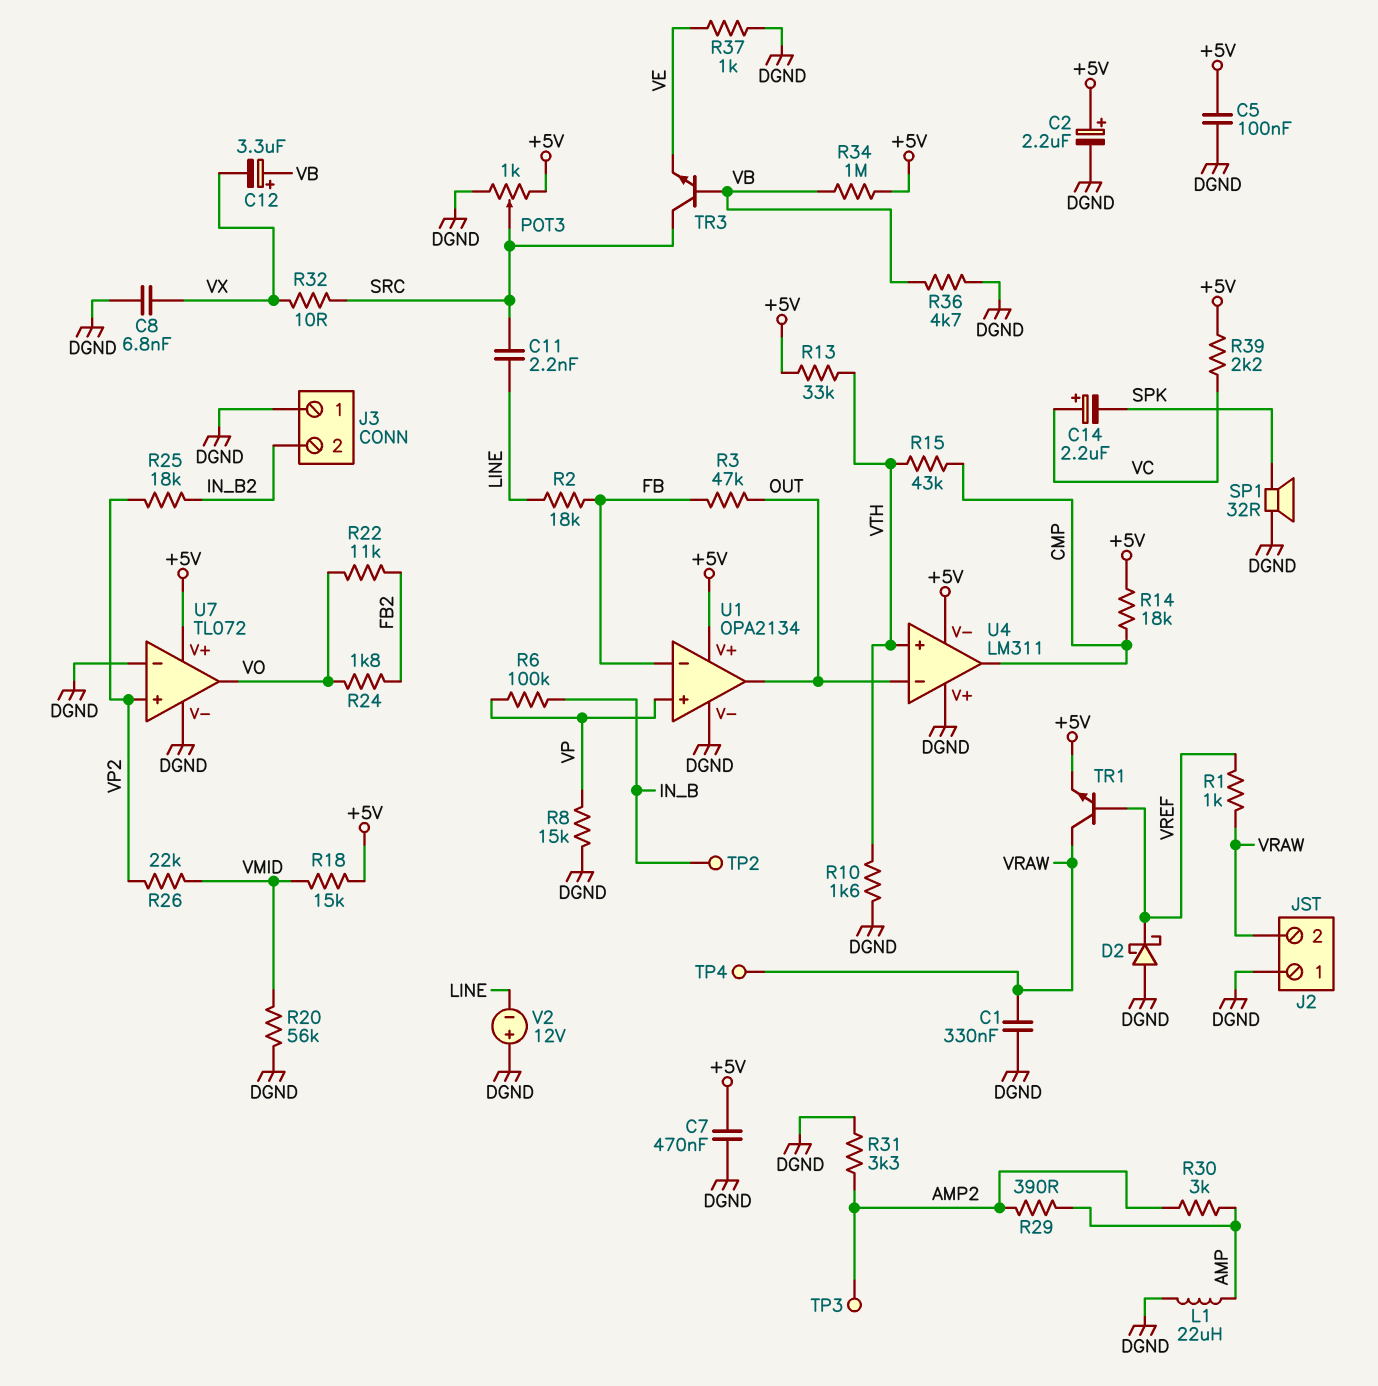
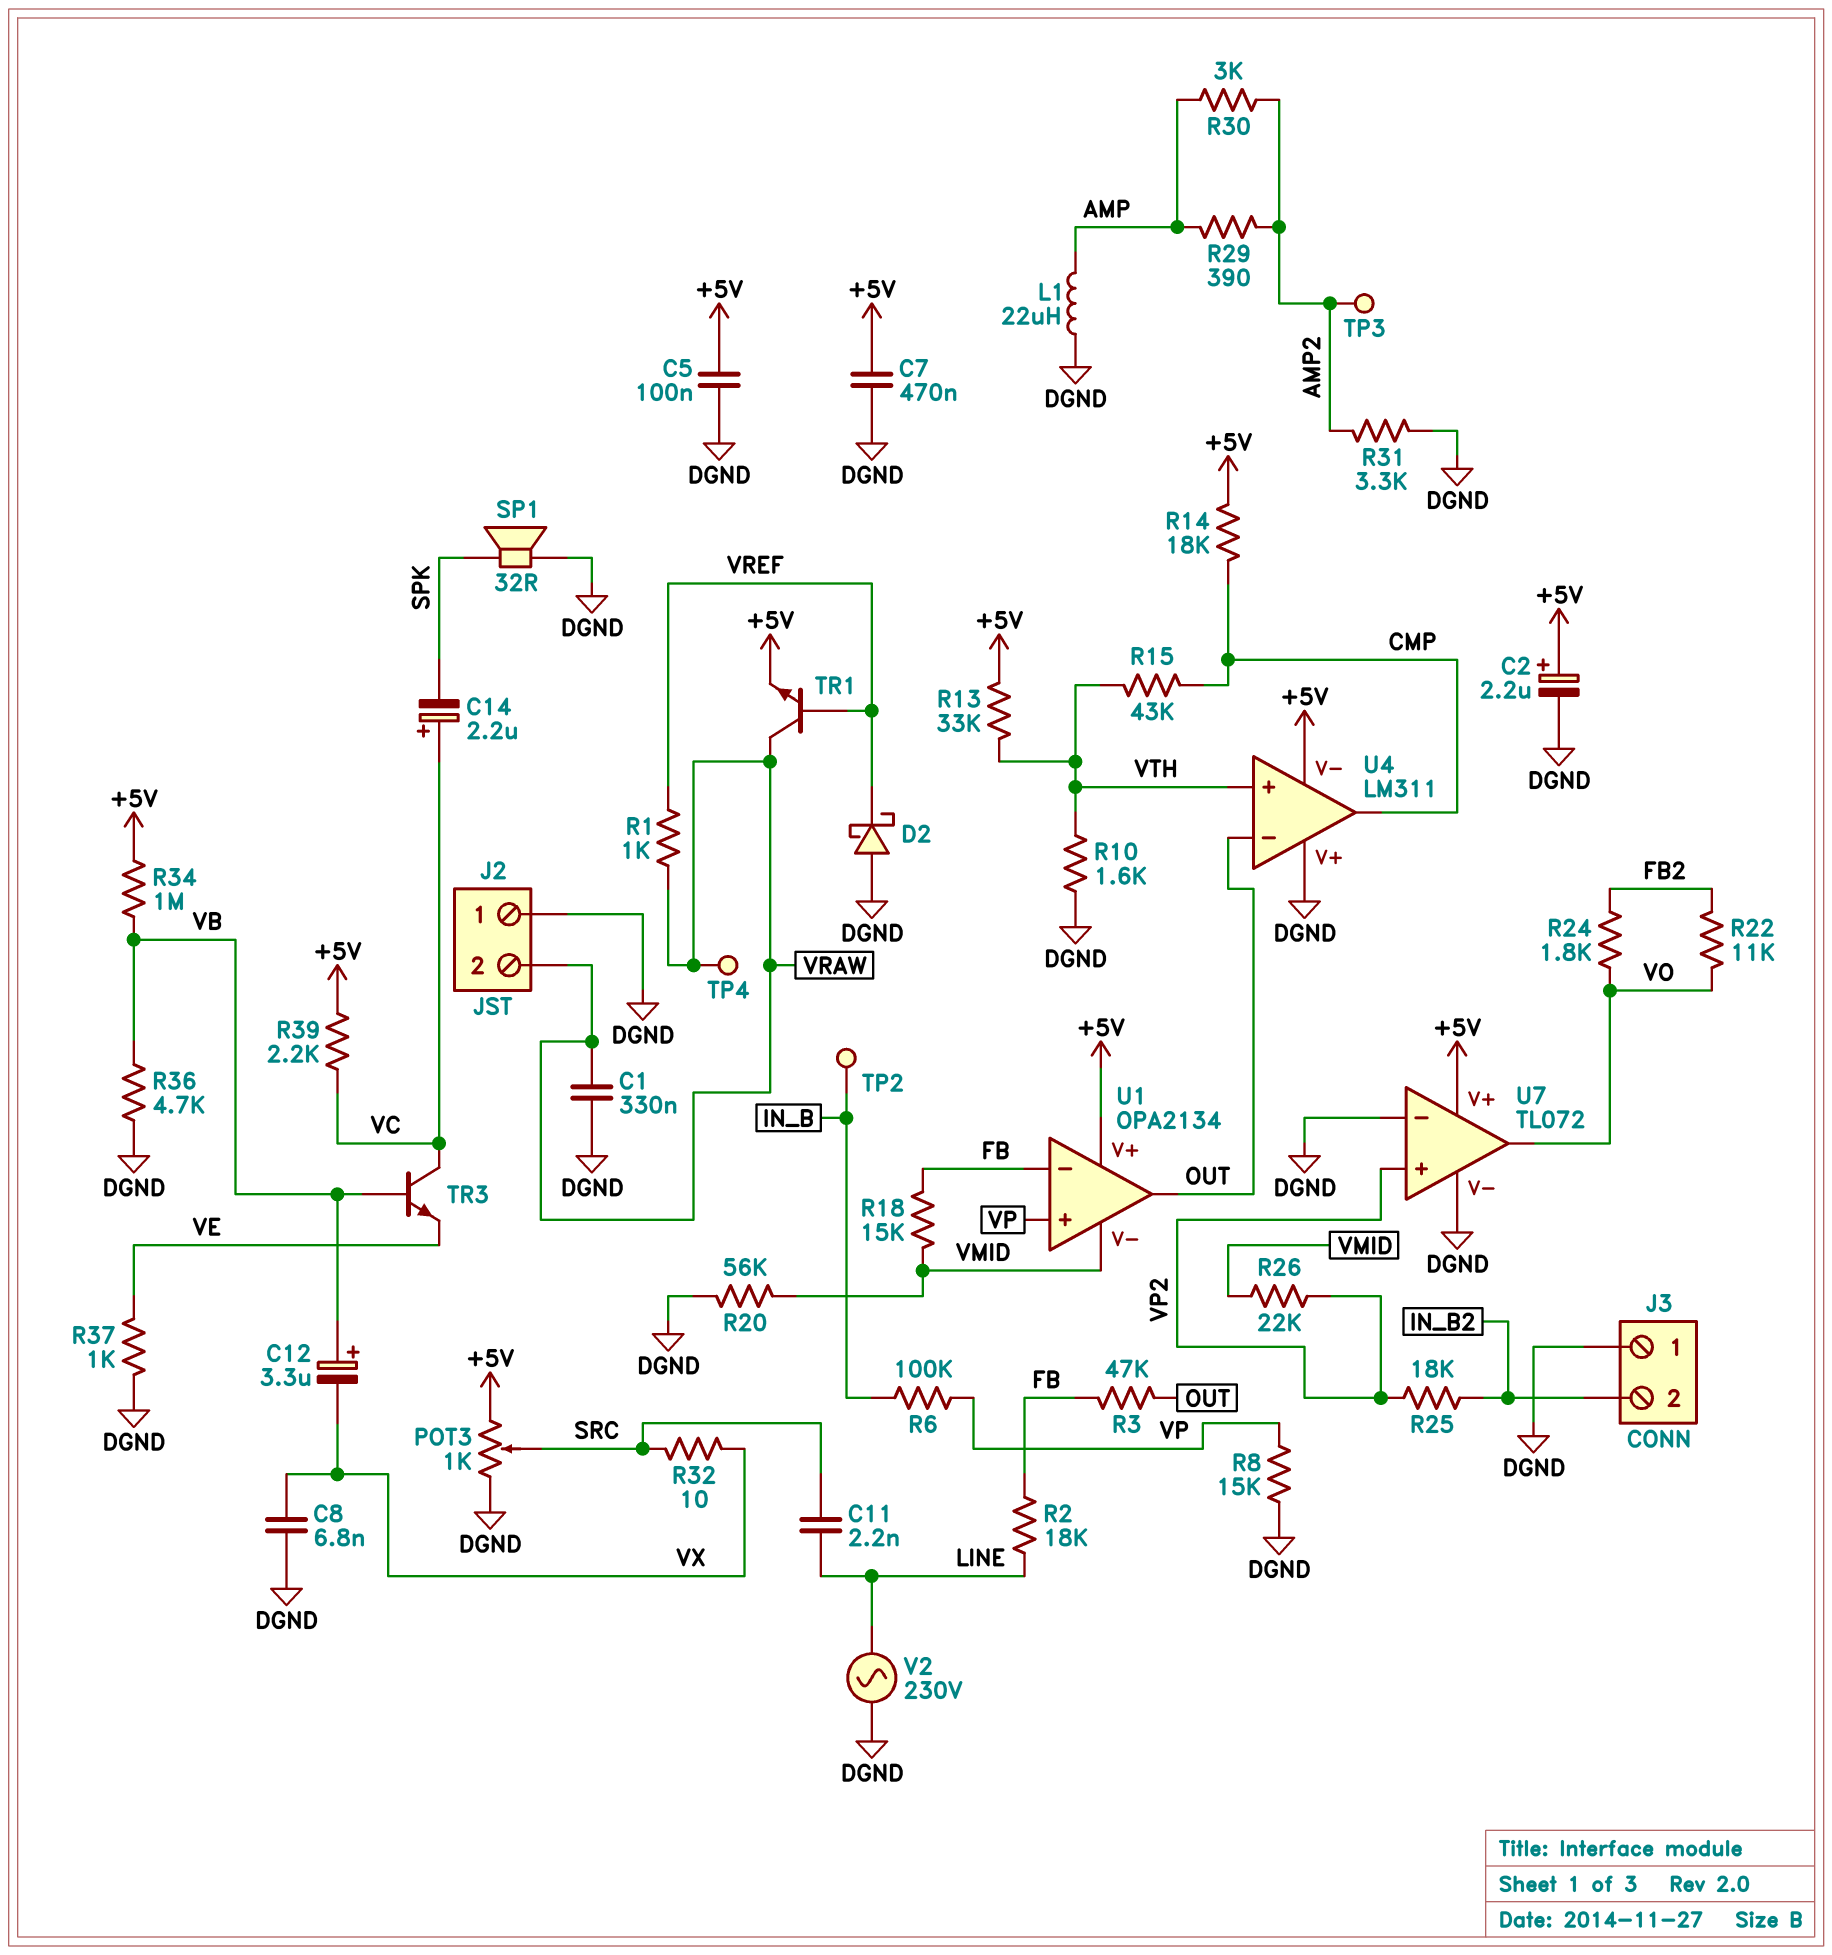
R18: 15k (+5V, VMID) -> 15k (FB, VMID)
TR3: NPN (B VB, C SRC, E VE) -> NPN (B VB, C VC, E VE)
U1 pin V-: DGND -> VMID
V2: 12V (plus DGND, minus LINE) -> AC 230V (DGND, LINE)

